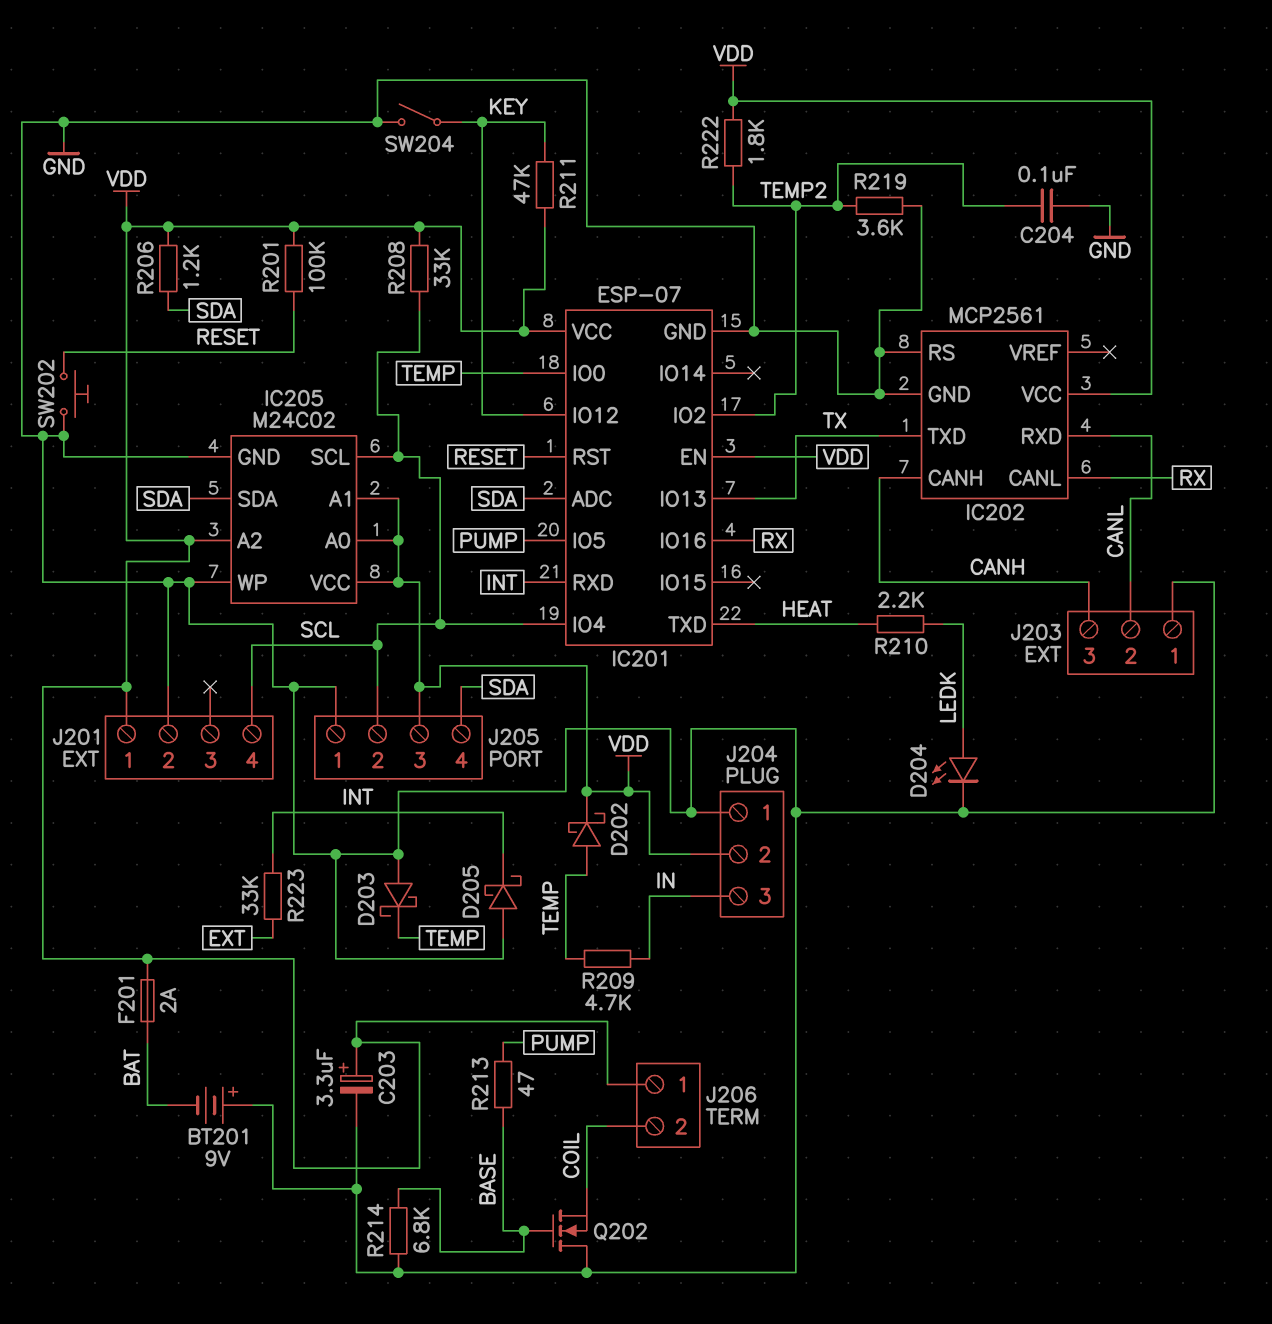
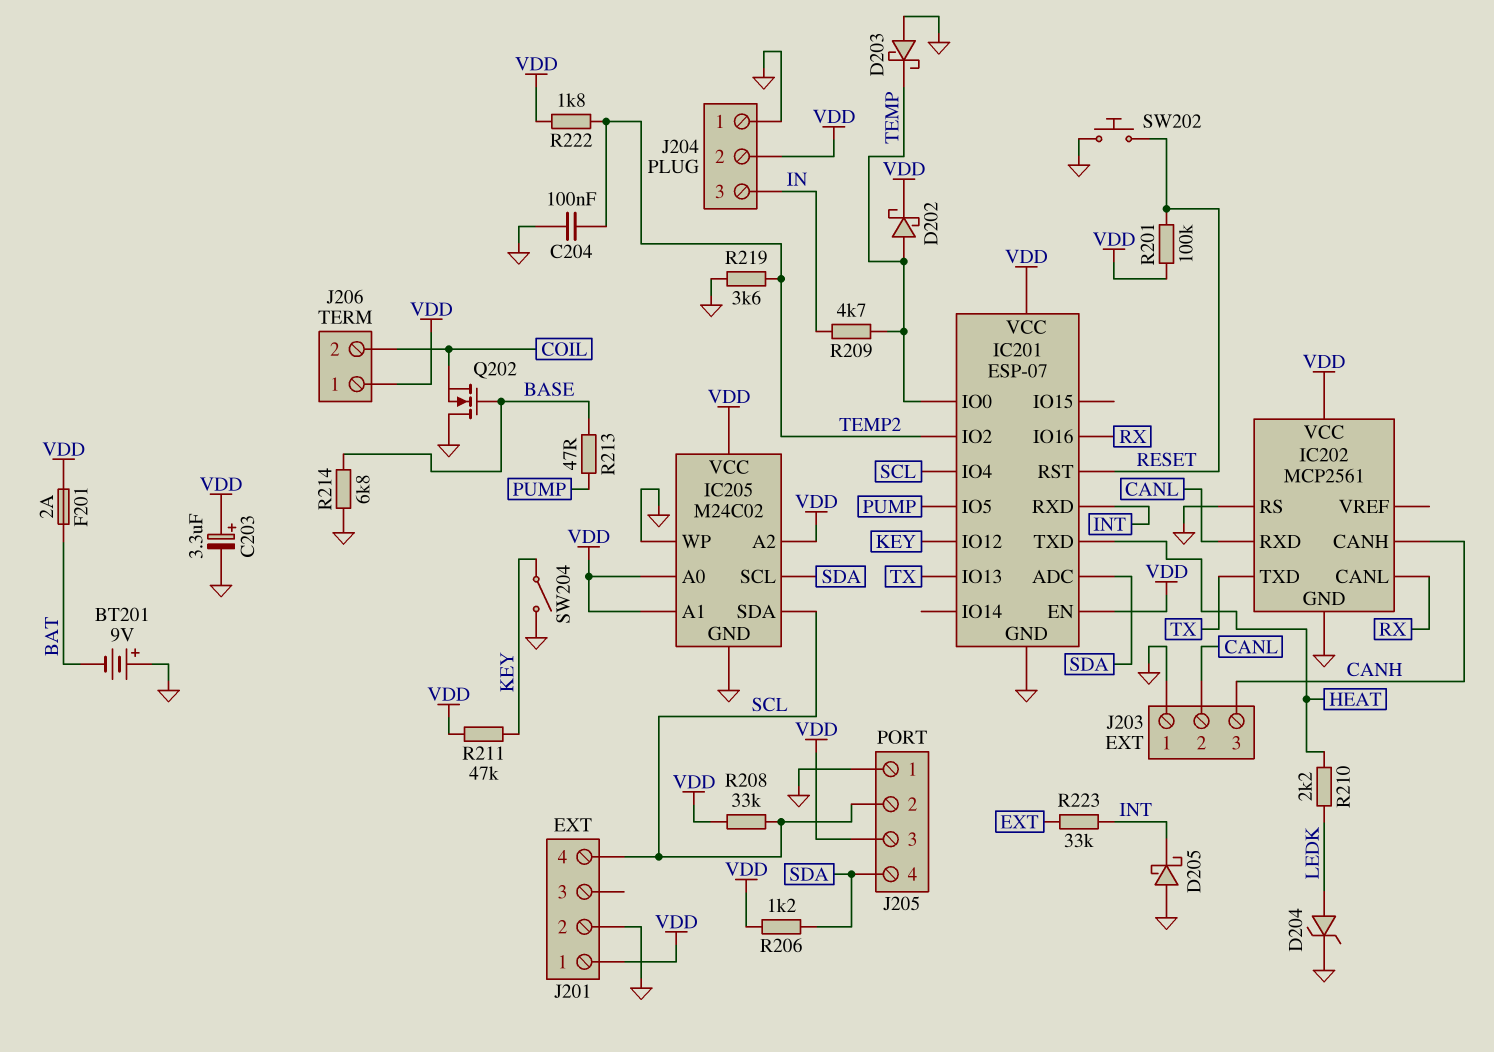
D204: LED (A LEDK, K GND) -> zener (A LEDK, K GND)
IC205 pin SCL: SCL -> SDA
IC205 pin SDA: SDA -> SCL

